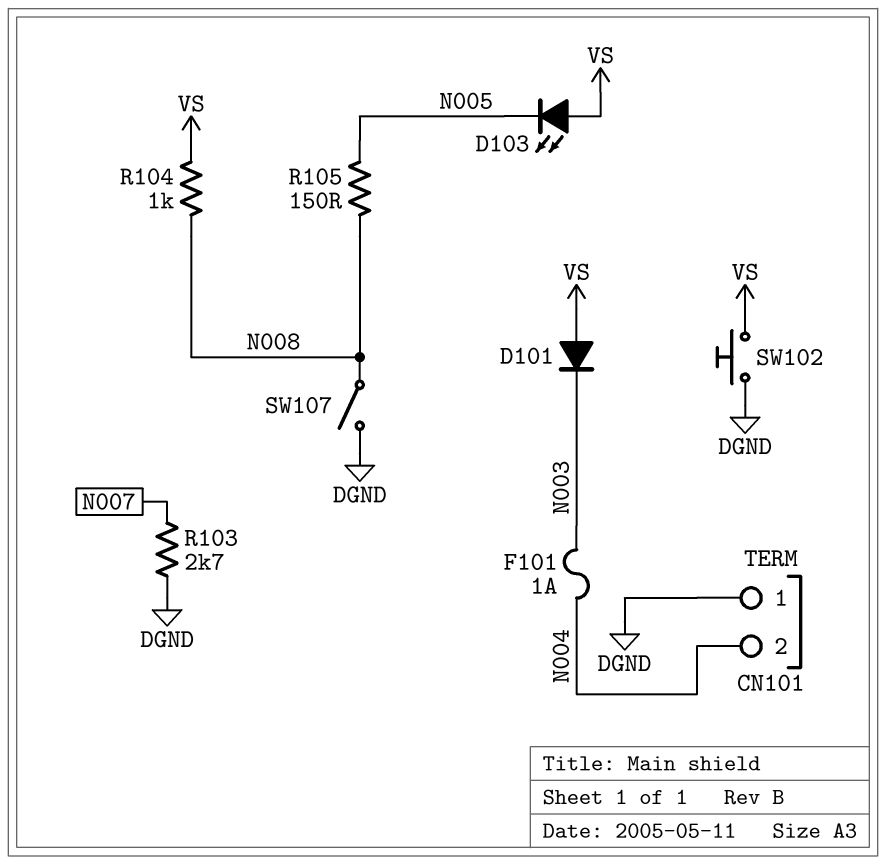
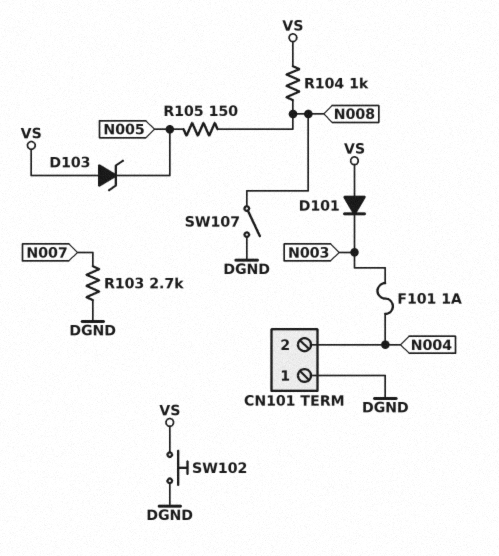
D103: LED (A VS, K N005) -> zener (A VS, K N005)

